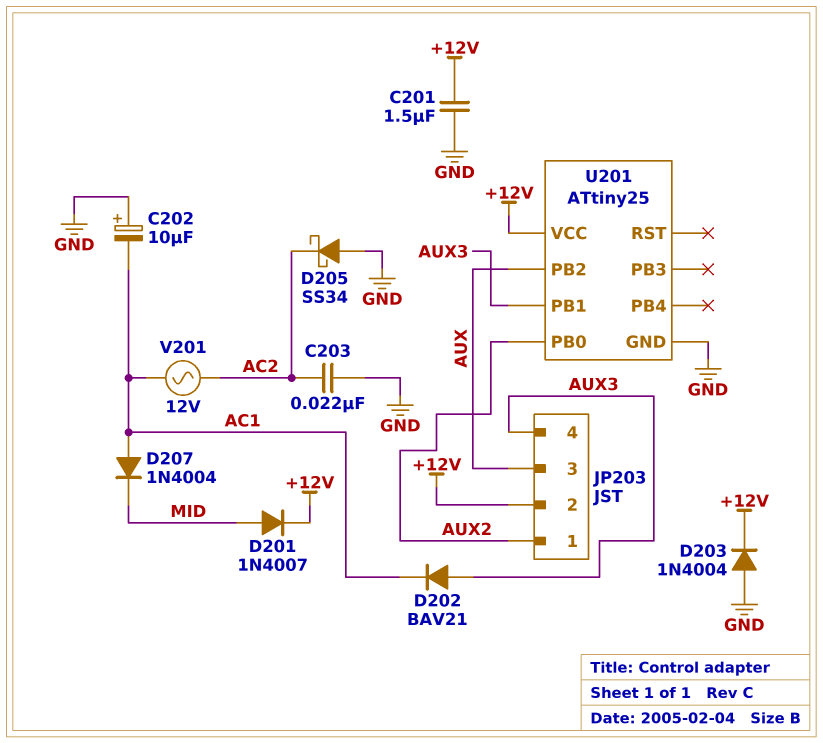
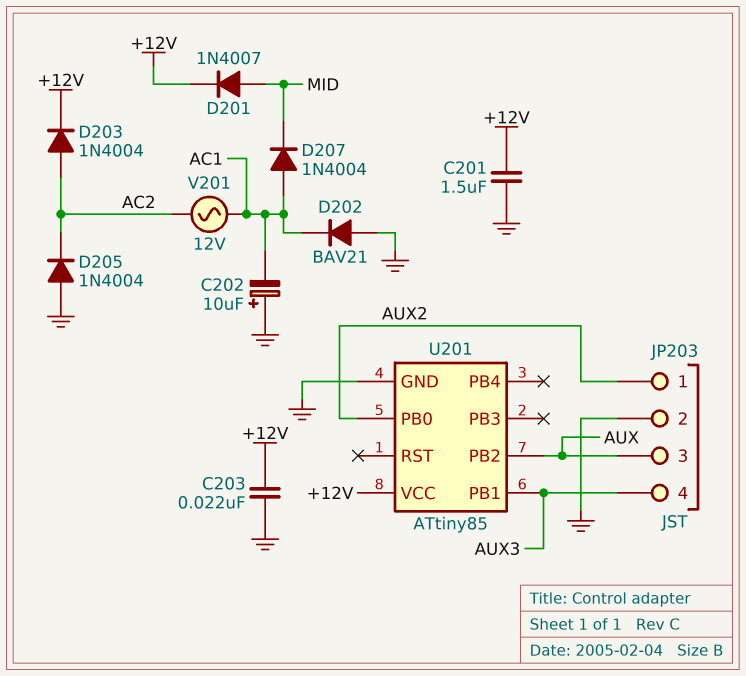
C203: 22nF (AC2, GND) -> 22nF (+12V, GND)
D202: diode BAV21 (A AUX3, K AC1) -> diode BAV21 (A GND, K AC1)
D203: diode 1N4004 (A GND, K +12V) -> diode 1N4004 (A AC2, K +12V)
D205: schottky SS34 (A GND, K AC2) -> diode 1N4004 (A GND, K AC2)
JP203 pin 2: +12V -> GND
U201: ATtiny25 -> ATtiny85

